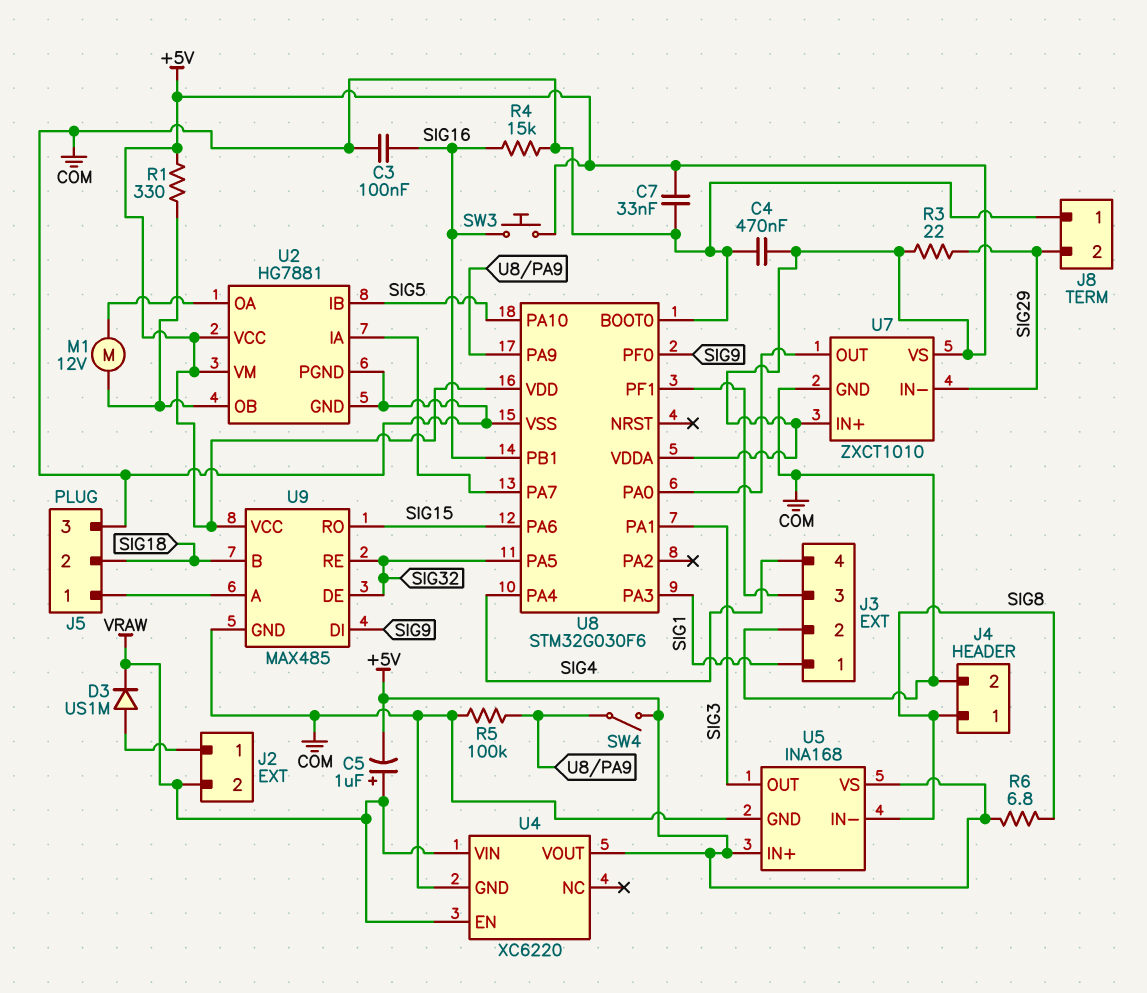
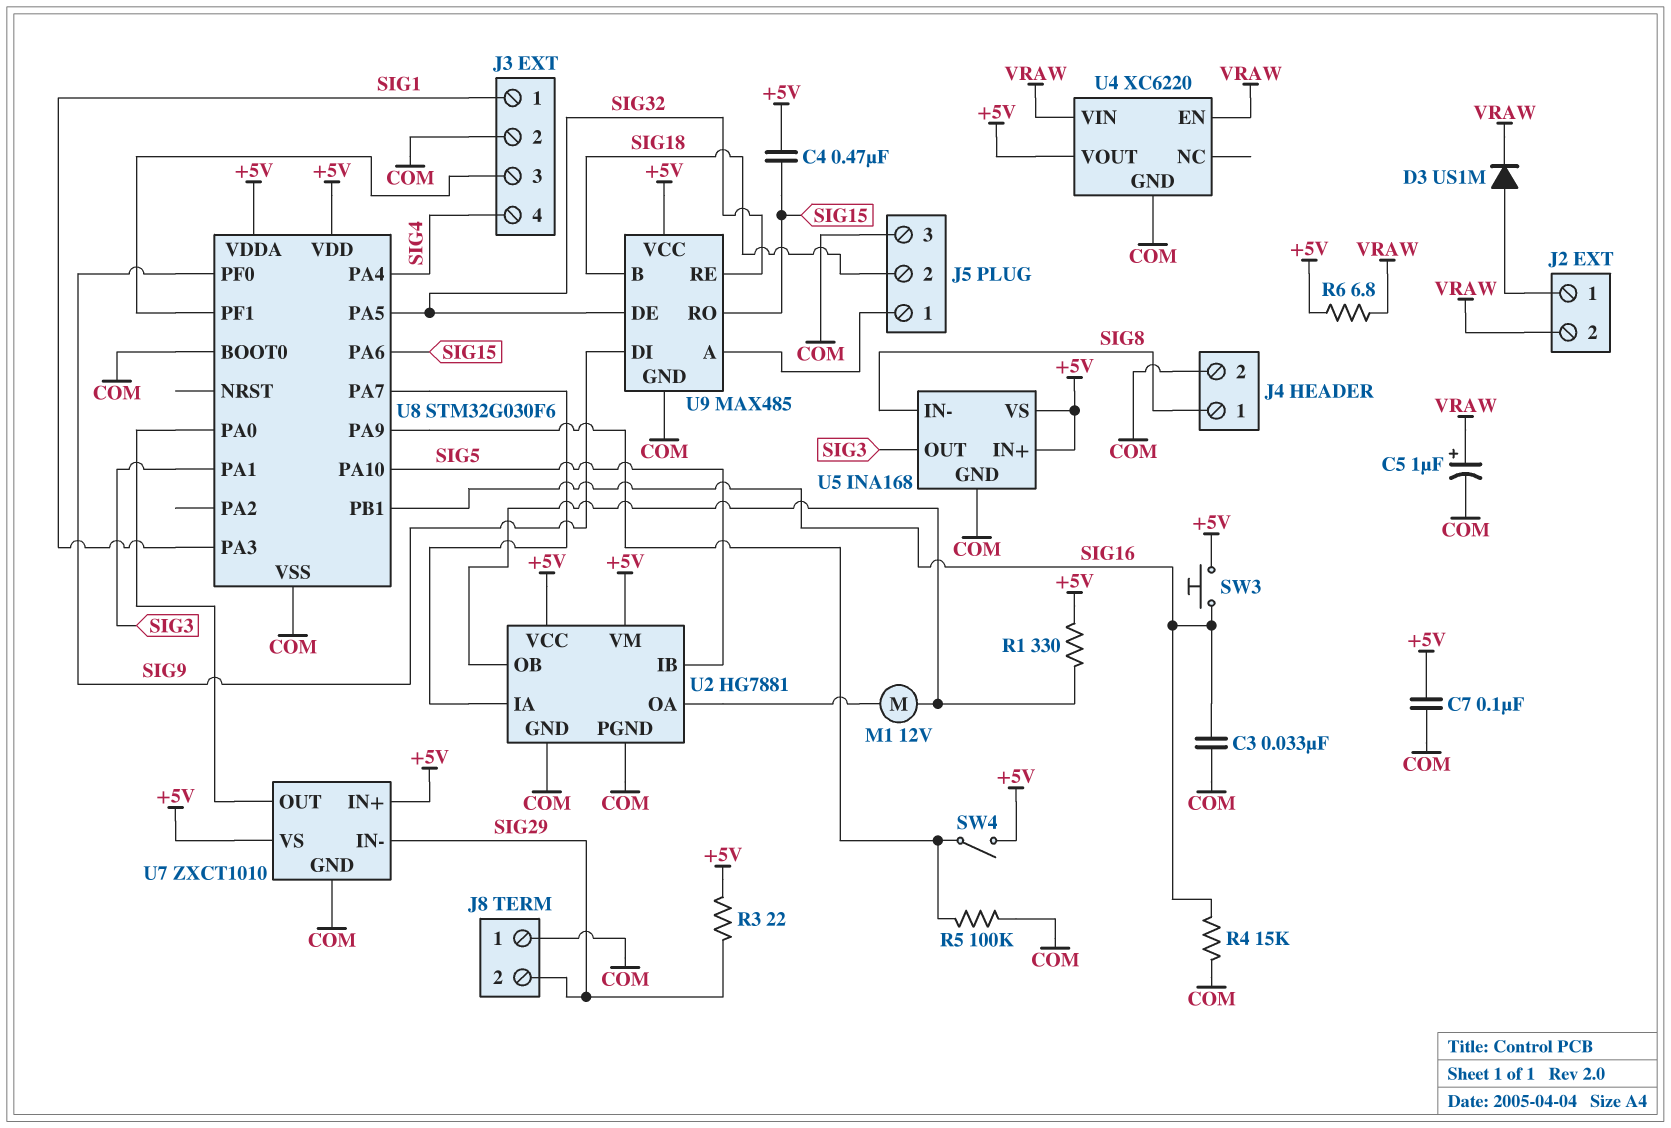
C3: 100nF (COM, SIG16) -> 33nF (COM, SIG16)
C4: 470nF (+5V, COM) -> 470nF (+5V, SIG15)
C5: 1uF (plus VRAW, minus +5V) -> 1uF (plus VRAW, minus COM)
C7: 33nF (+5V, COM) -> 100nF (+5V, COM)
R6: 6.8 (+5V, SIG8) -> 6.8 (+5V, VRAW)

